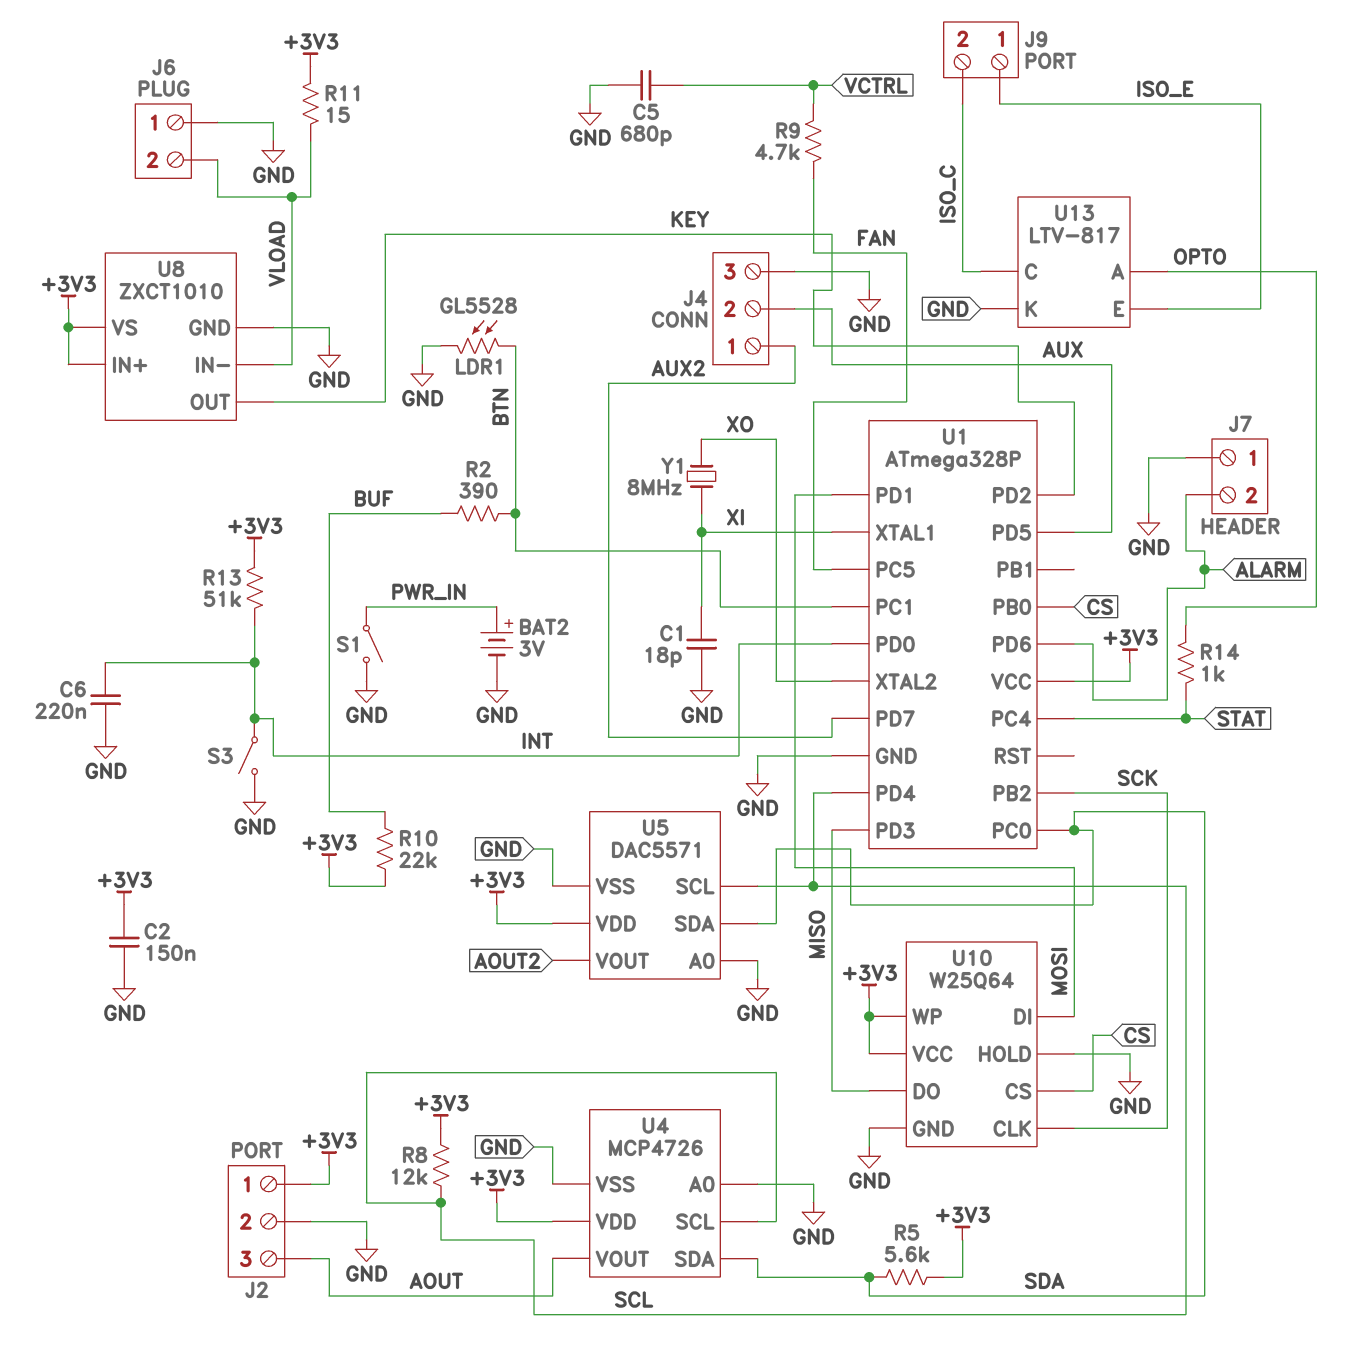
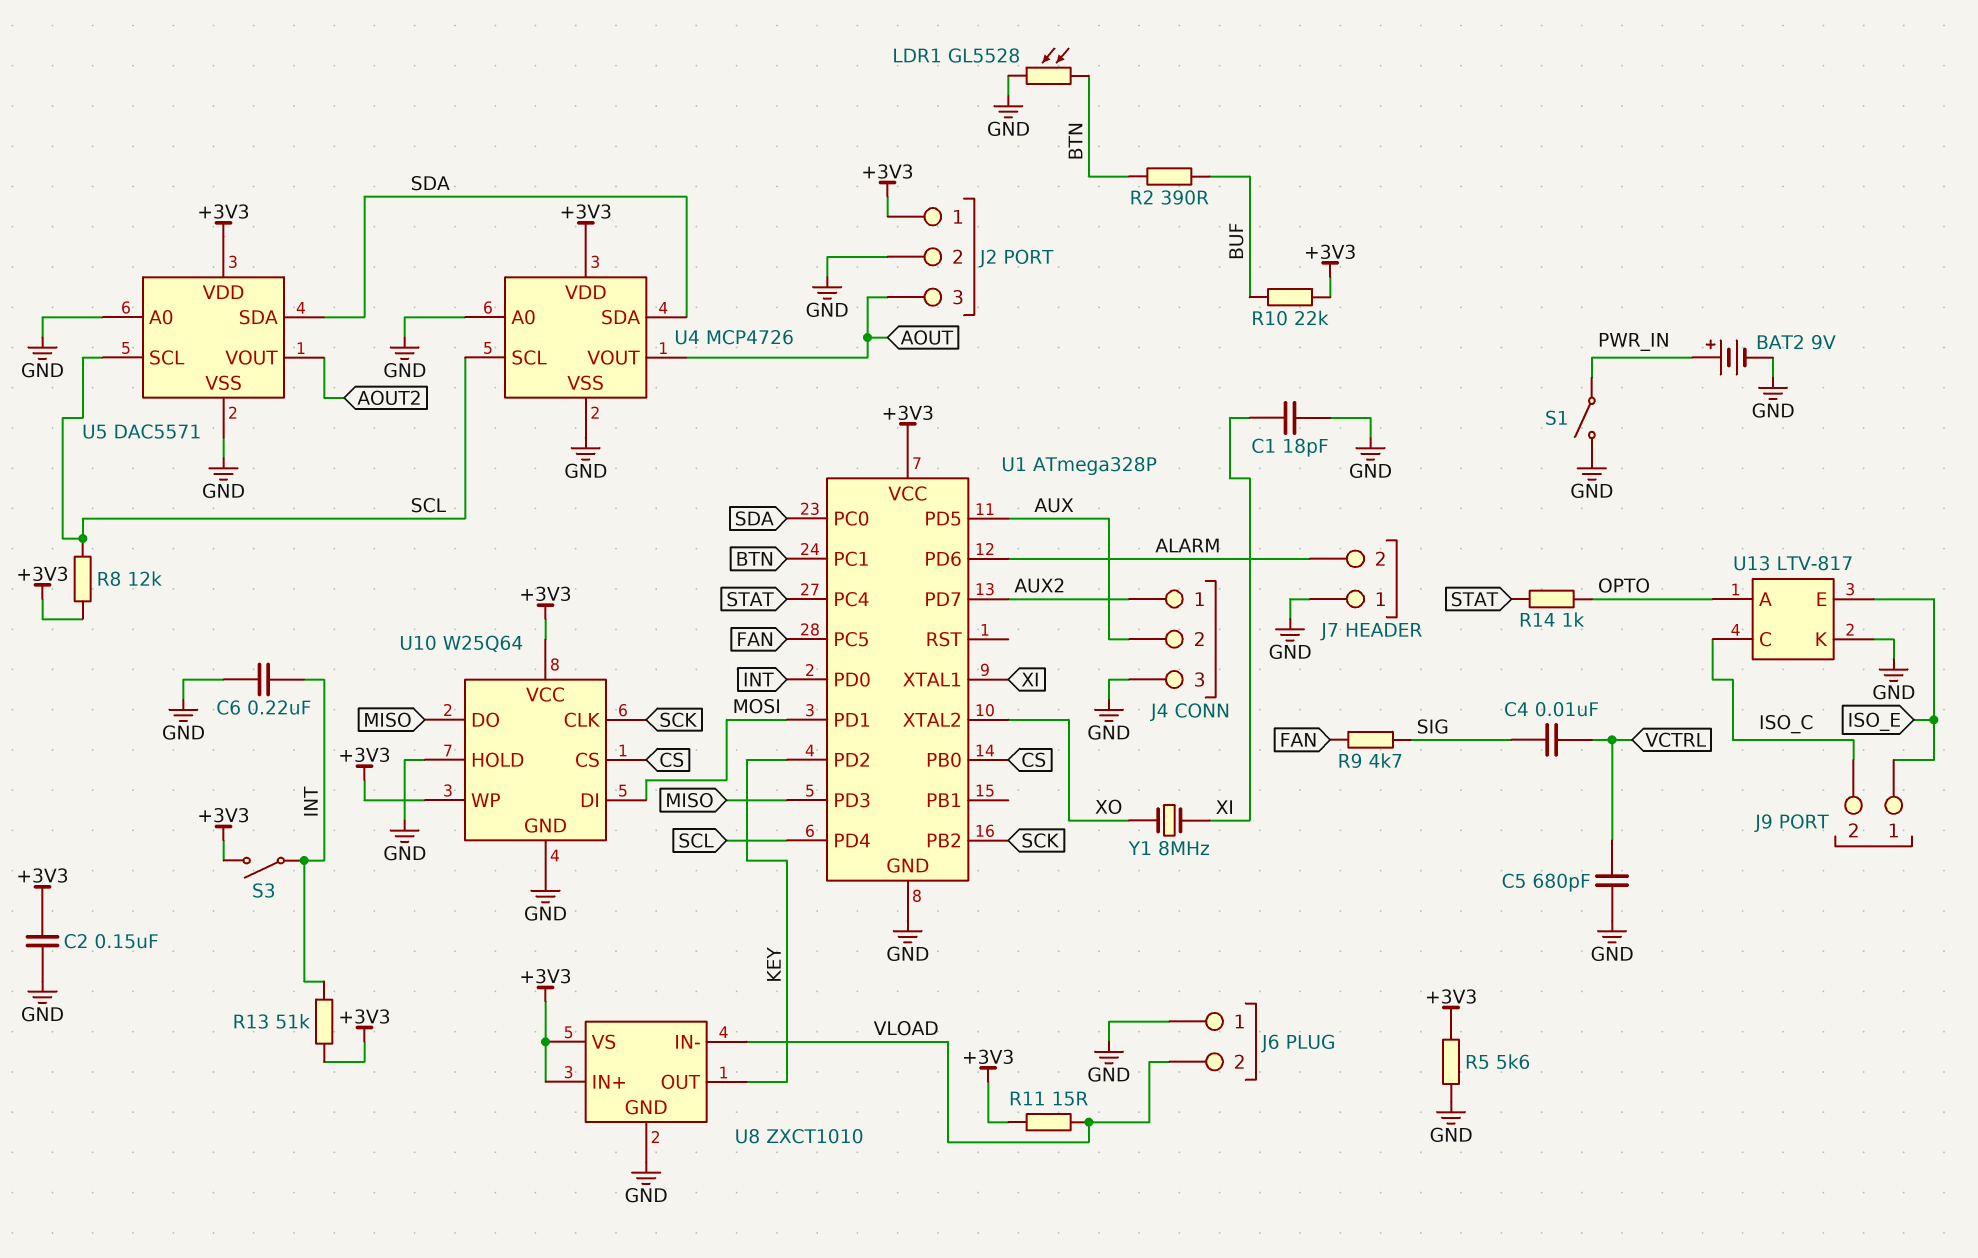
BAT2: 3V (plus PWR_IN, minus GND) -> 9V (plus PWR_IN, minus GND)
C4: none -> 10nF (SIG, VCTRL)
R5: 5.6k (+3V3, SDA) -> 5.6k (+3V3, GND)
R9: 4.7k (FAN, VCTRL) -> 4.7k (FAN, SIG)
S3: switch (GND, INT) -> switch (+3V3, INT)

